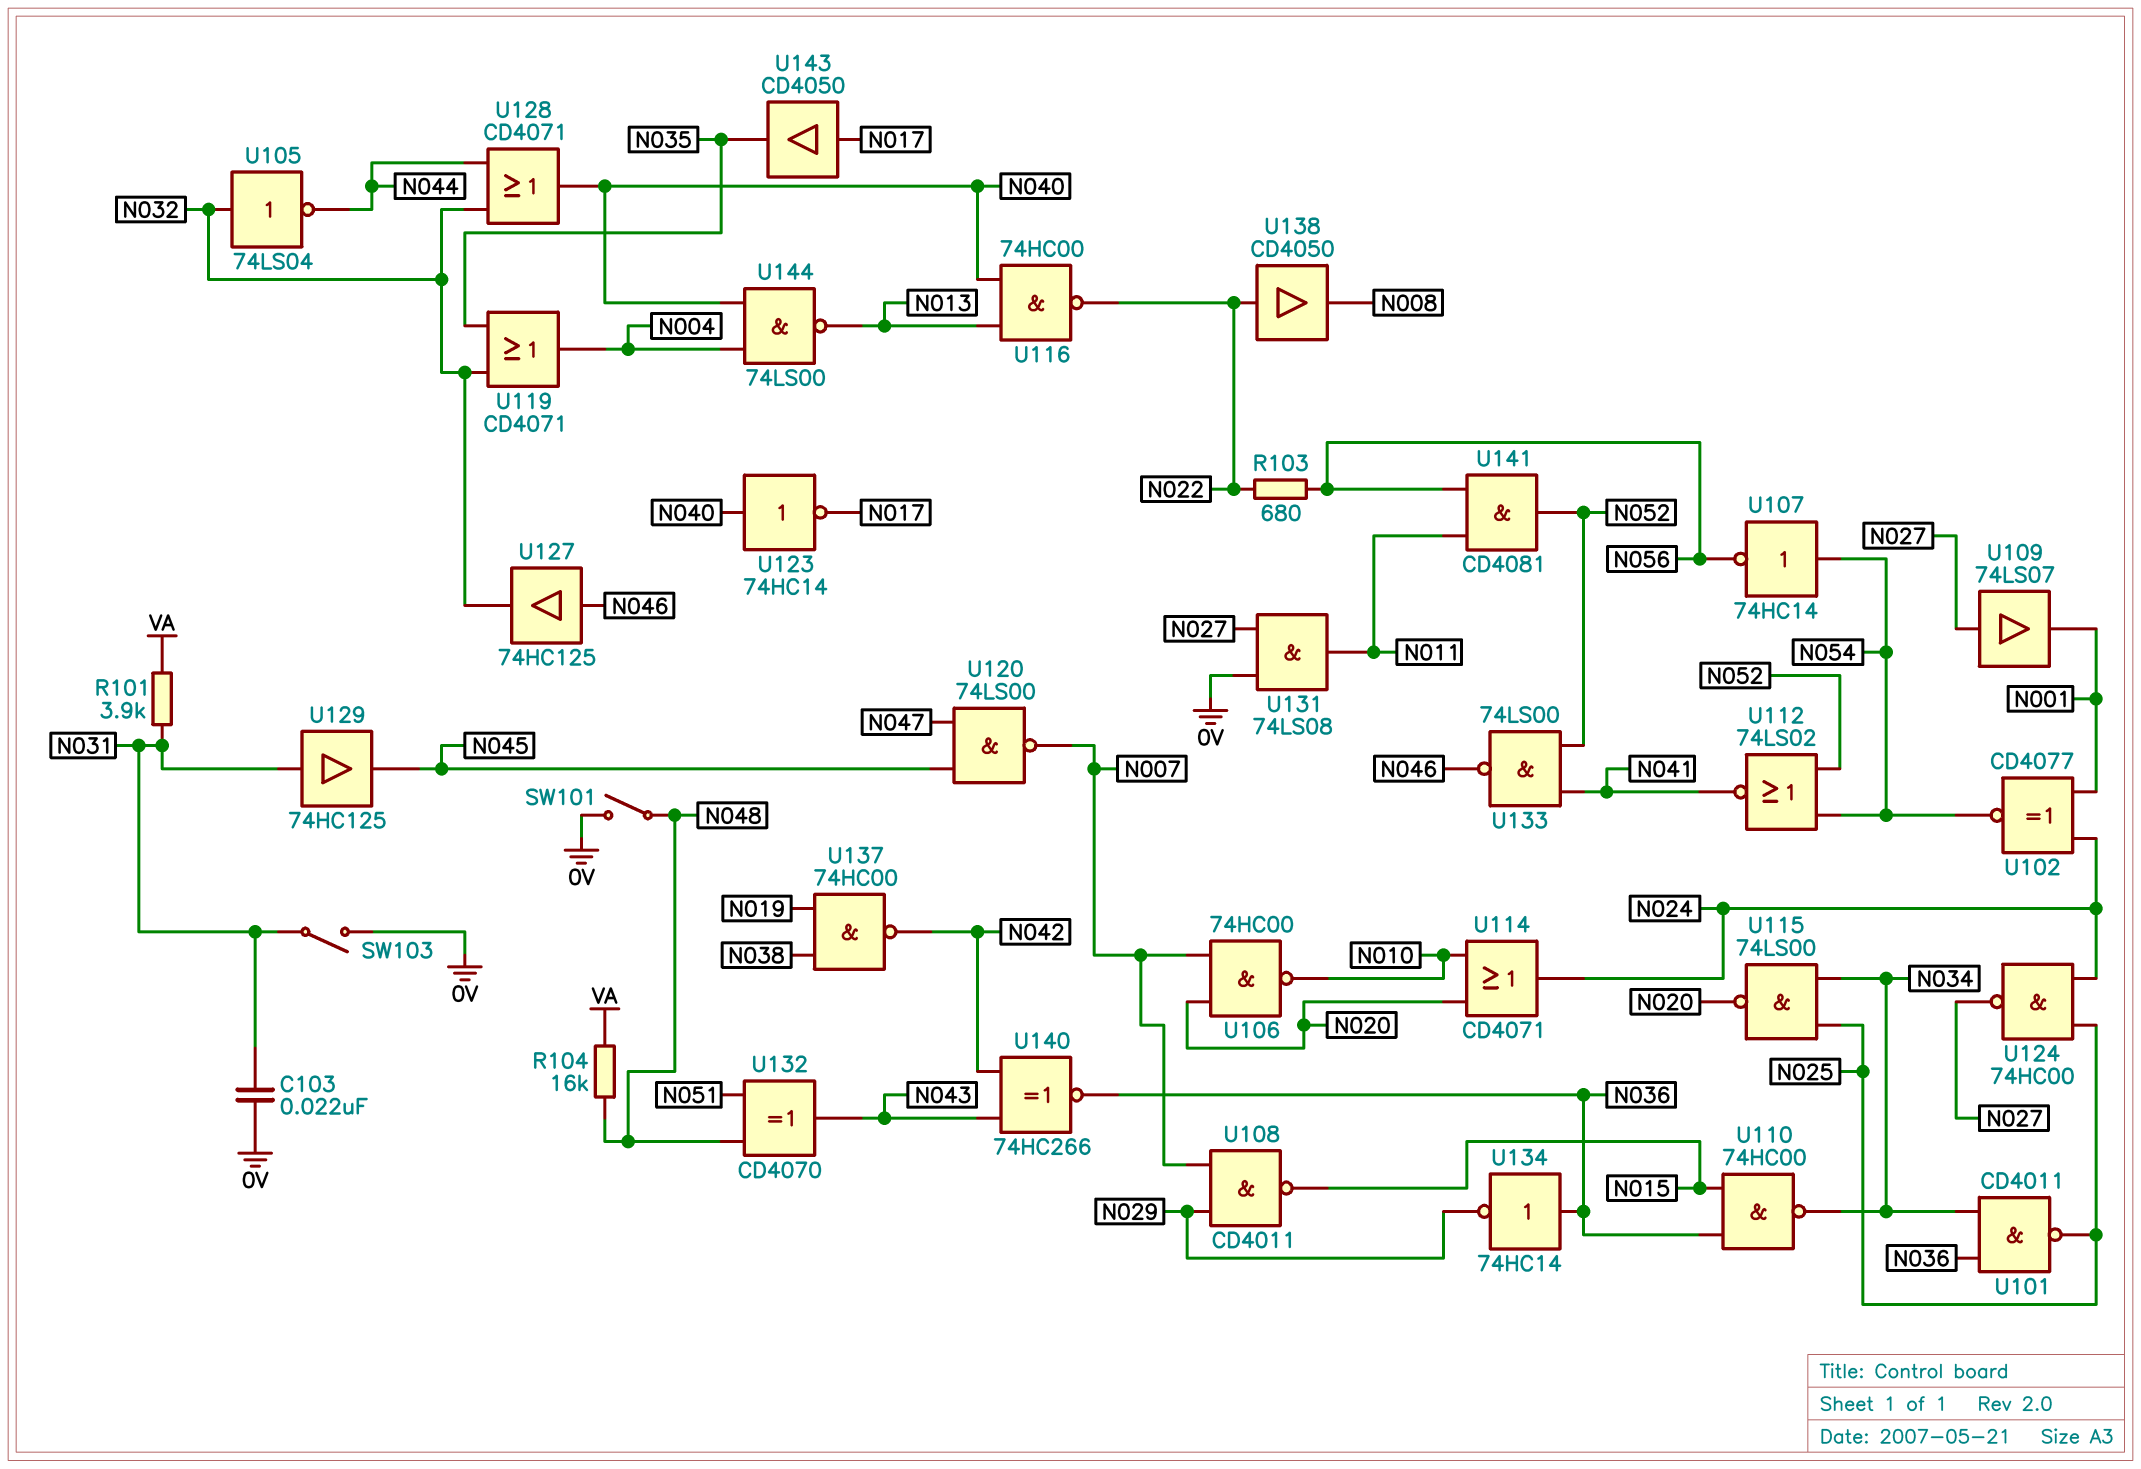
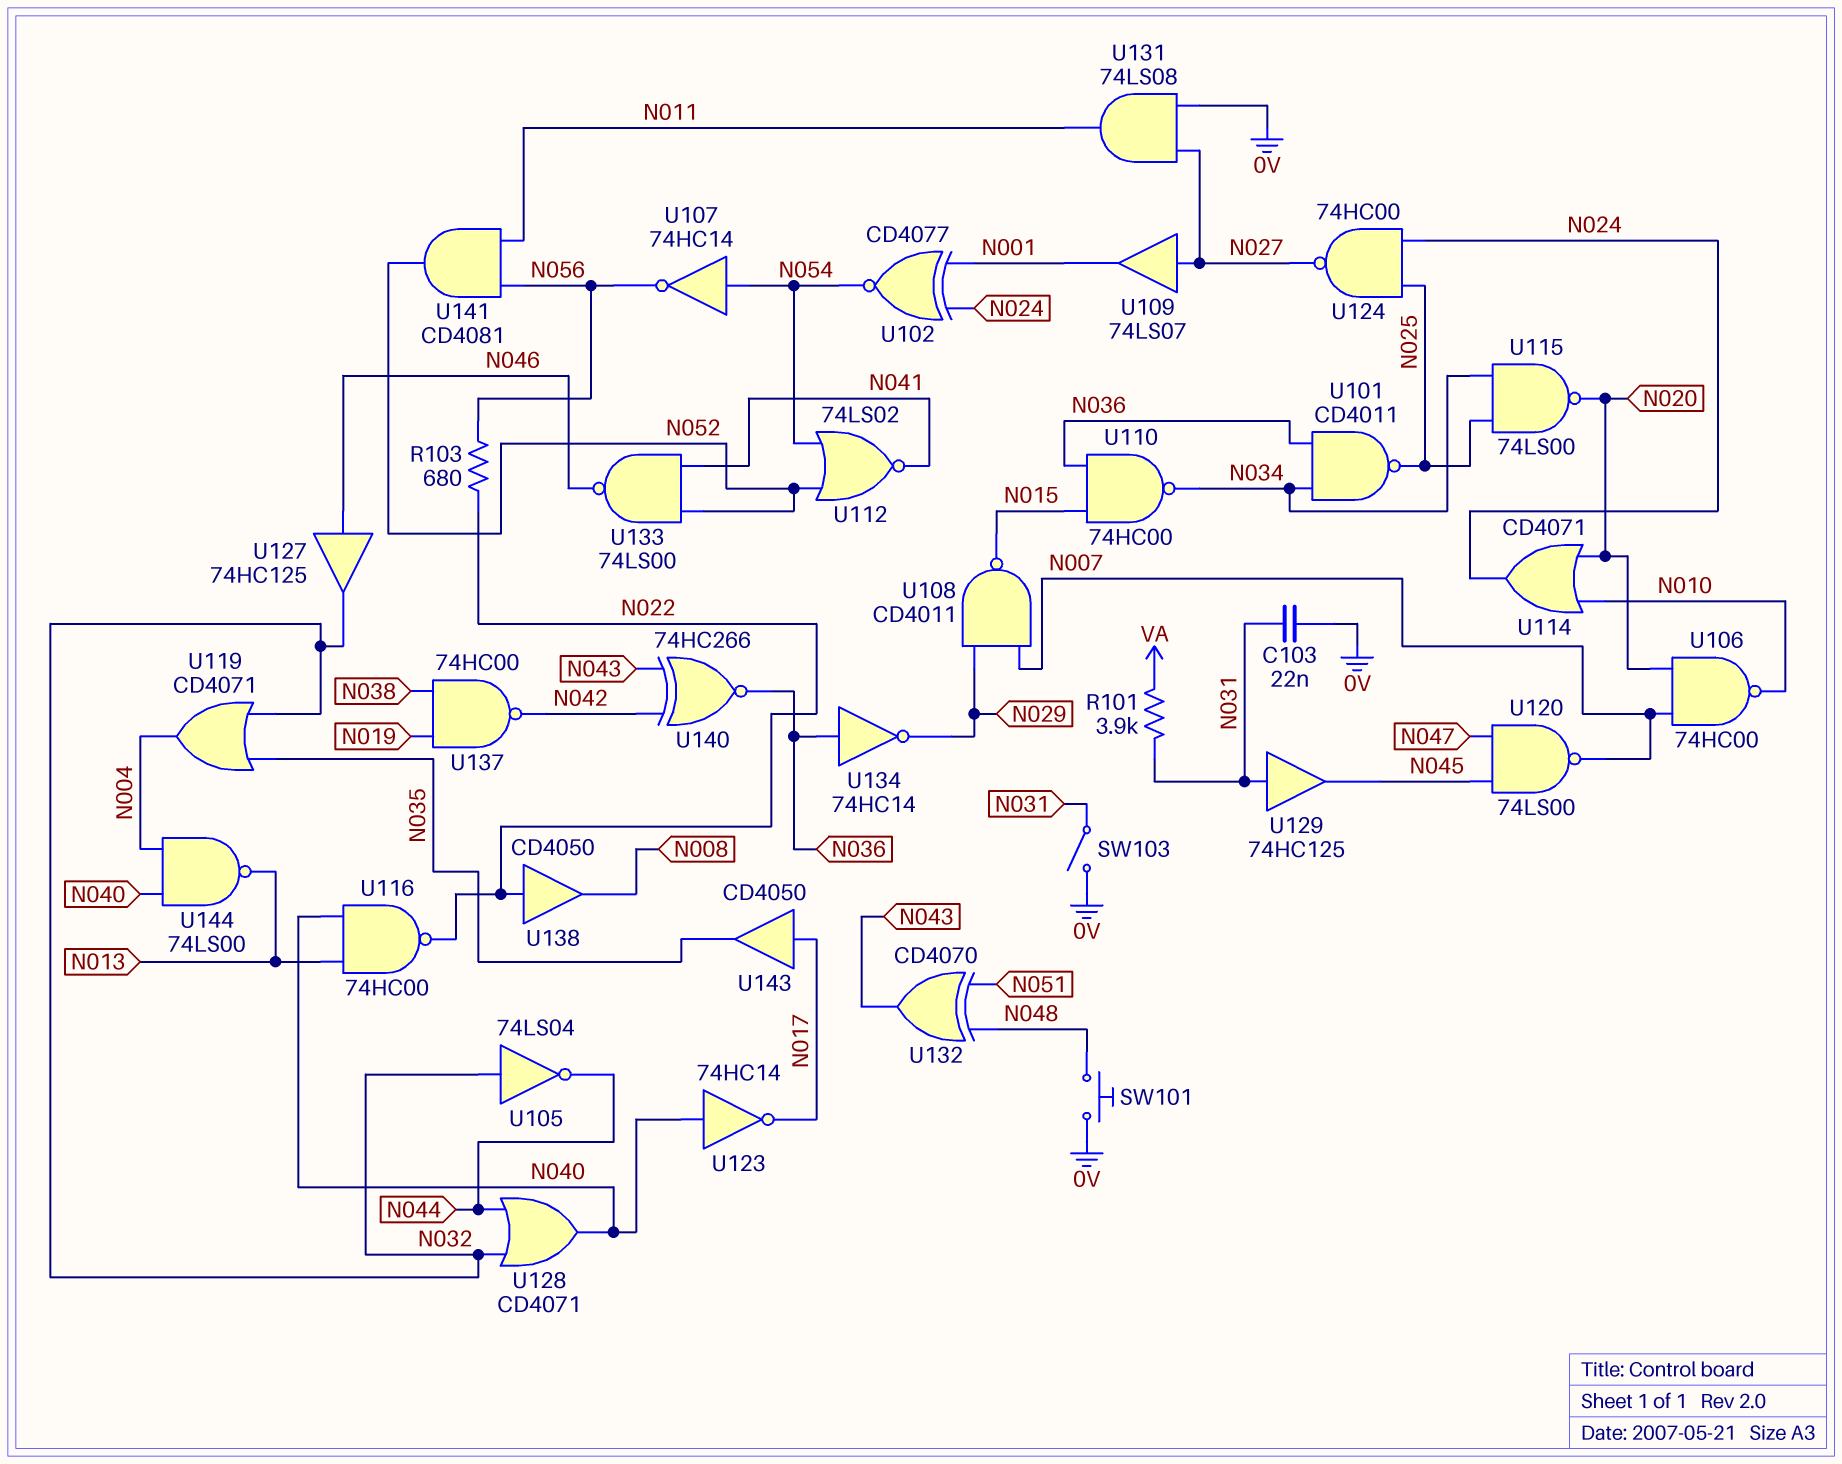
R104: 16k (N048, VA) -> none
SW101: switch (0V, N048) -> button (0V, N048)

